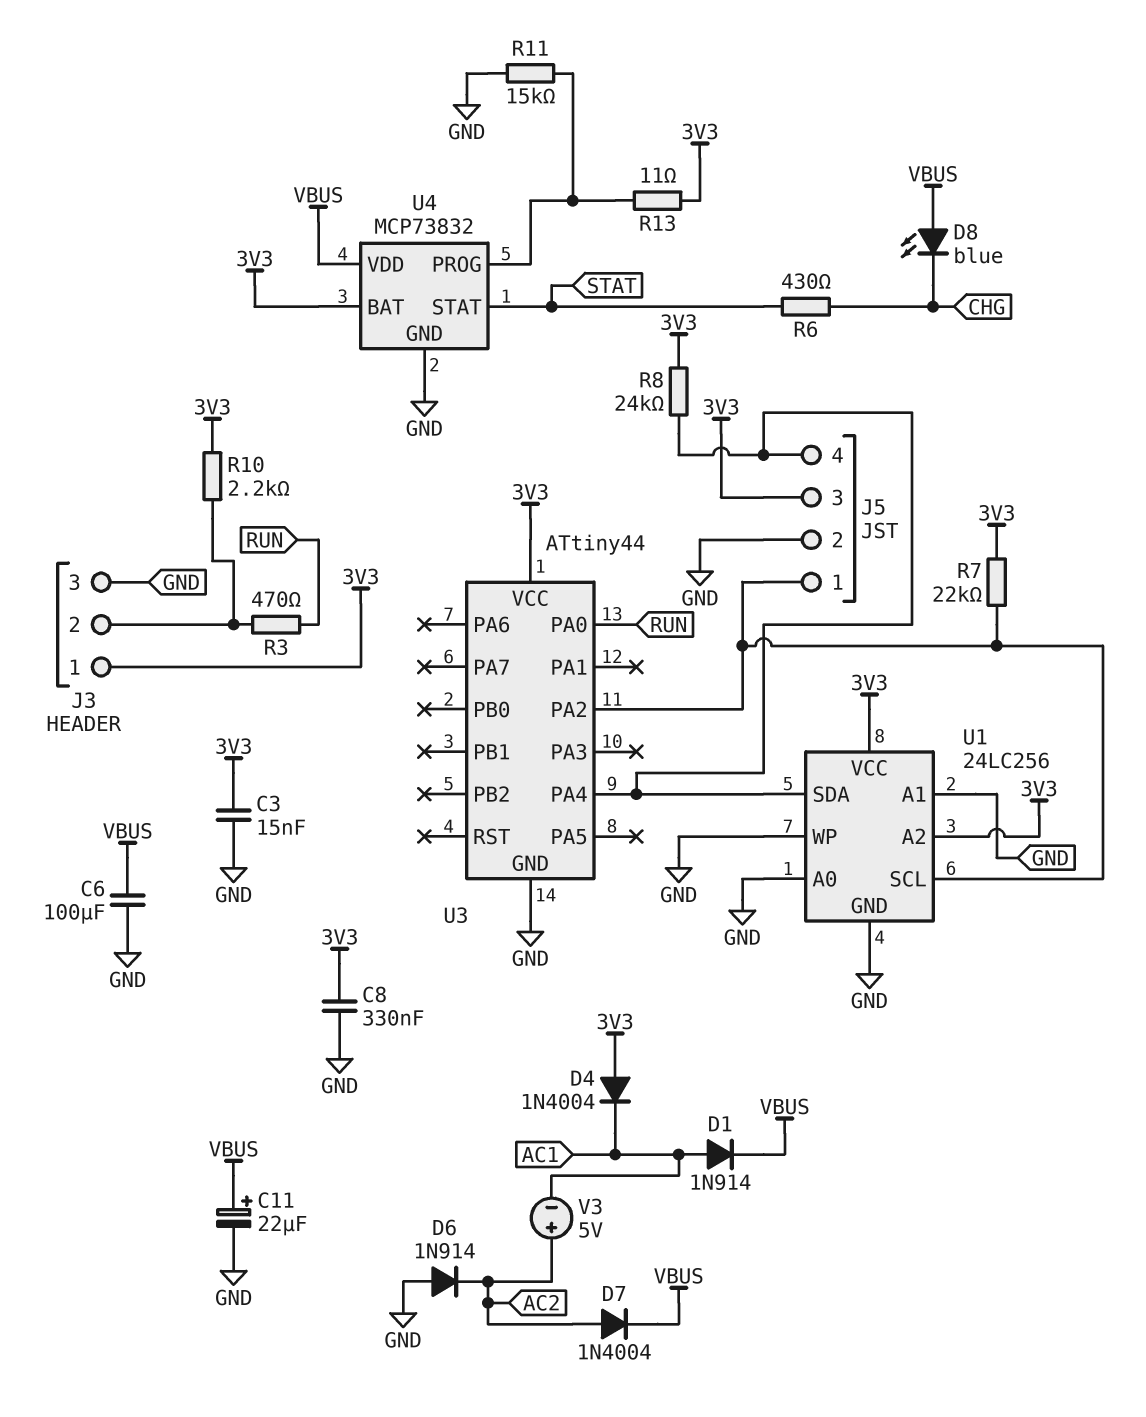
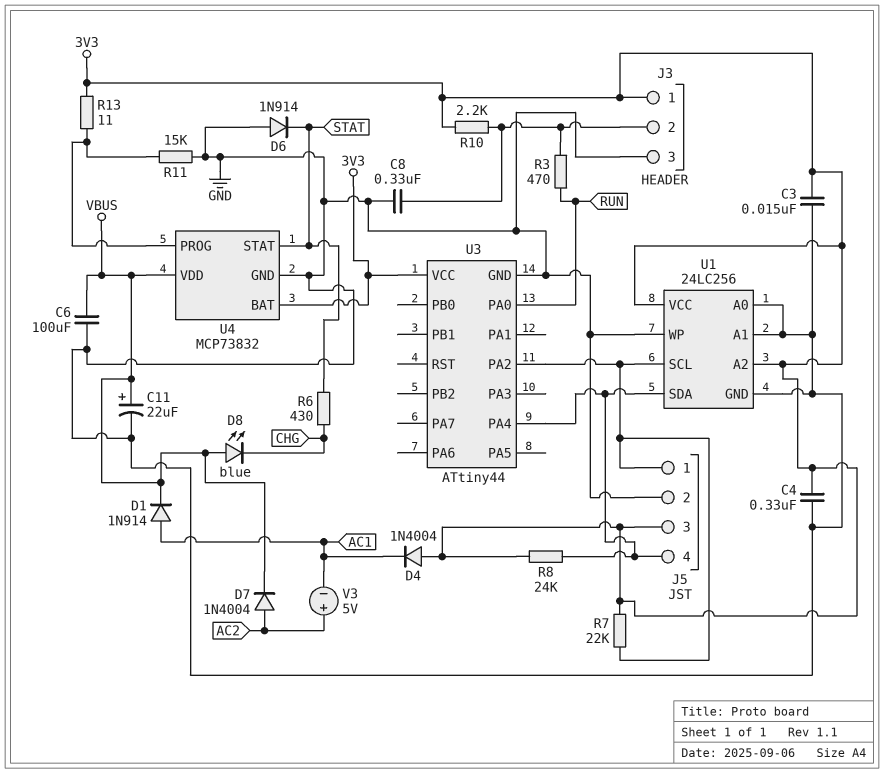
C4: none -> 330nF (3V3, GND)
C8: 330nF (3V3, GND) -> 330nF (GND, J3/2)
D6: diode 1N914 (A GND, K AC2) -> diode 1N914 (A GND, K STAT)

